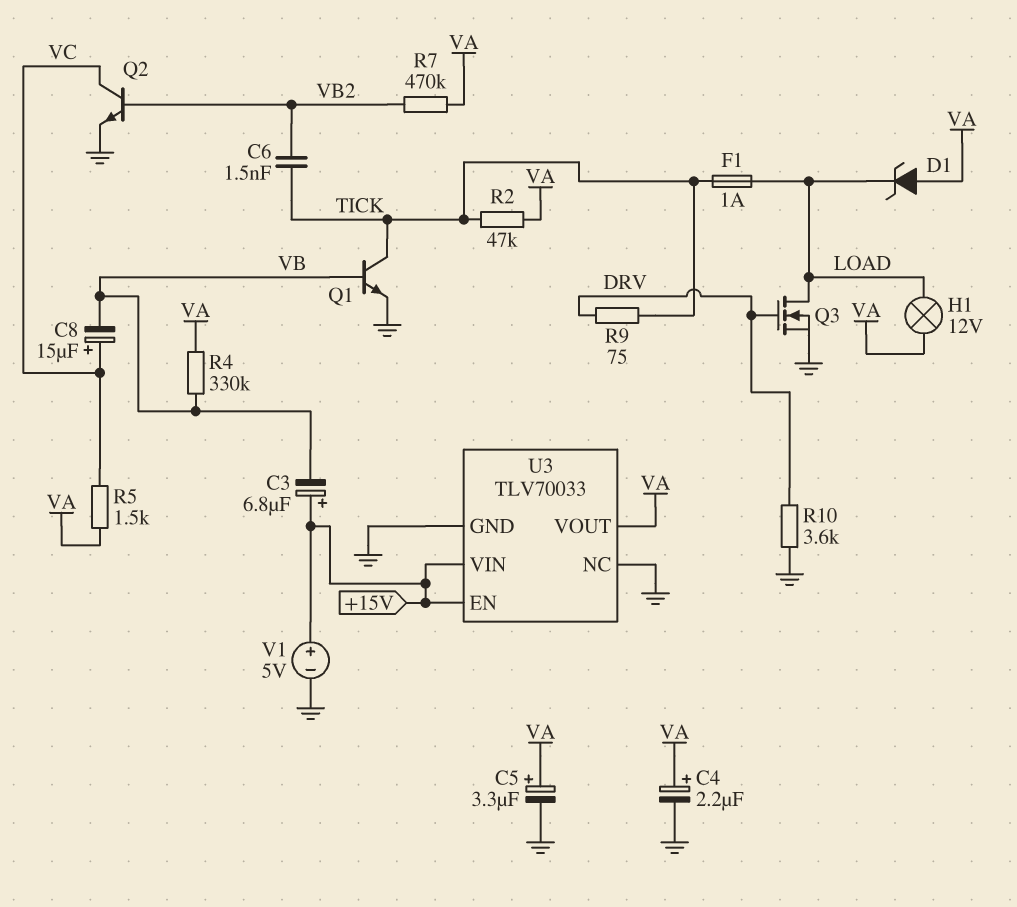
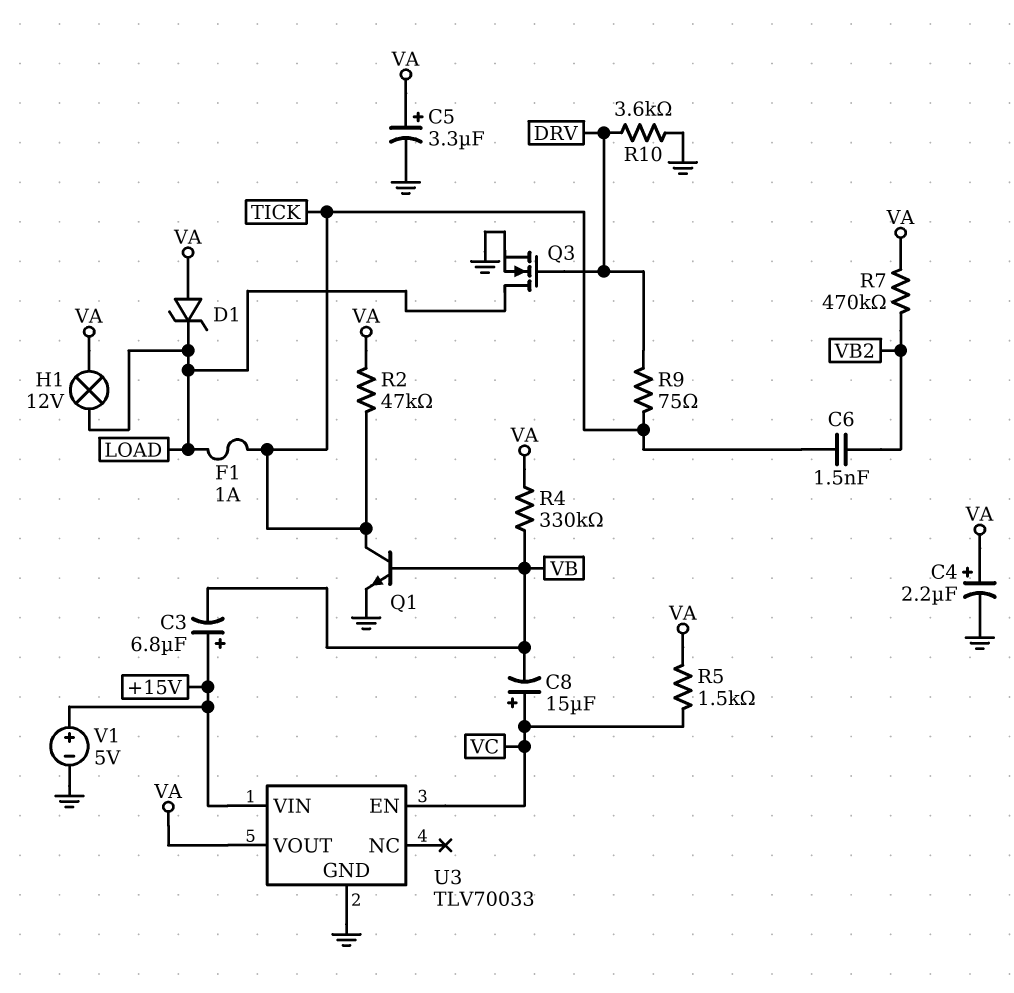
Q2: NPN (B VB2, C VC, E GND) -> none
U3 pin EN: +15V -> VC
U3 pin NC: GND -> none

